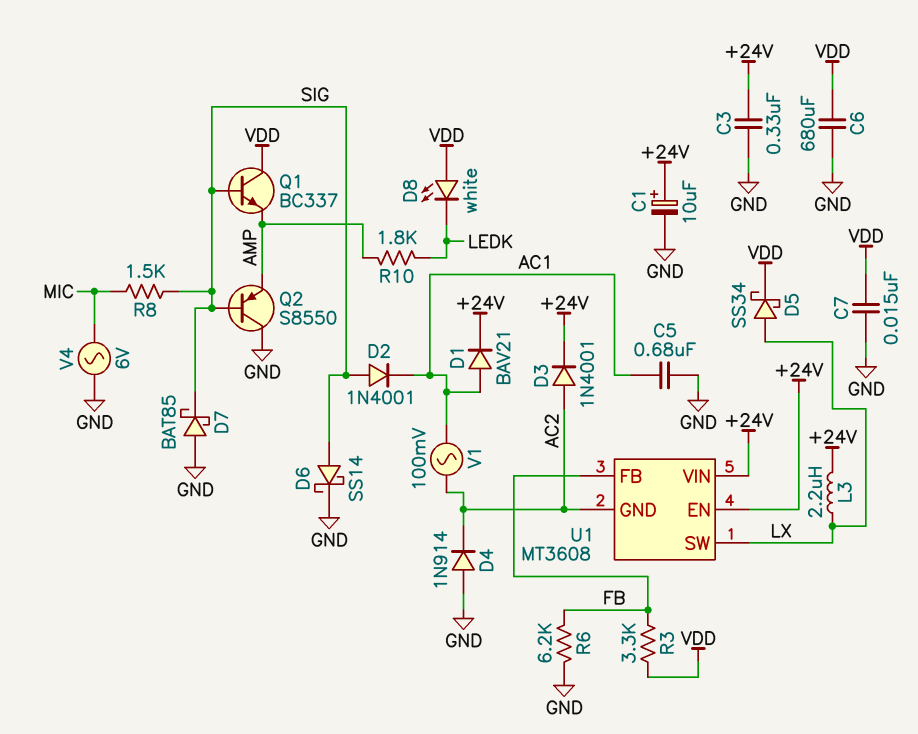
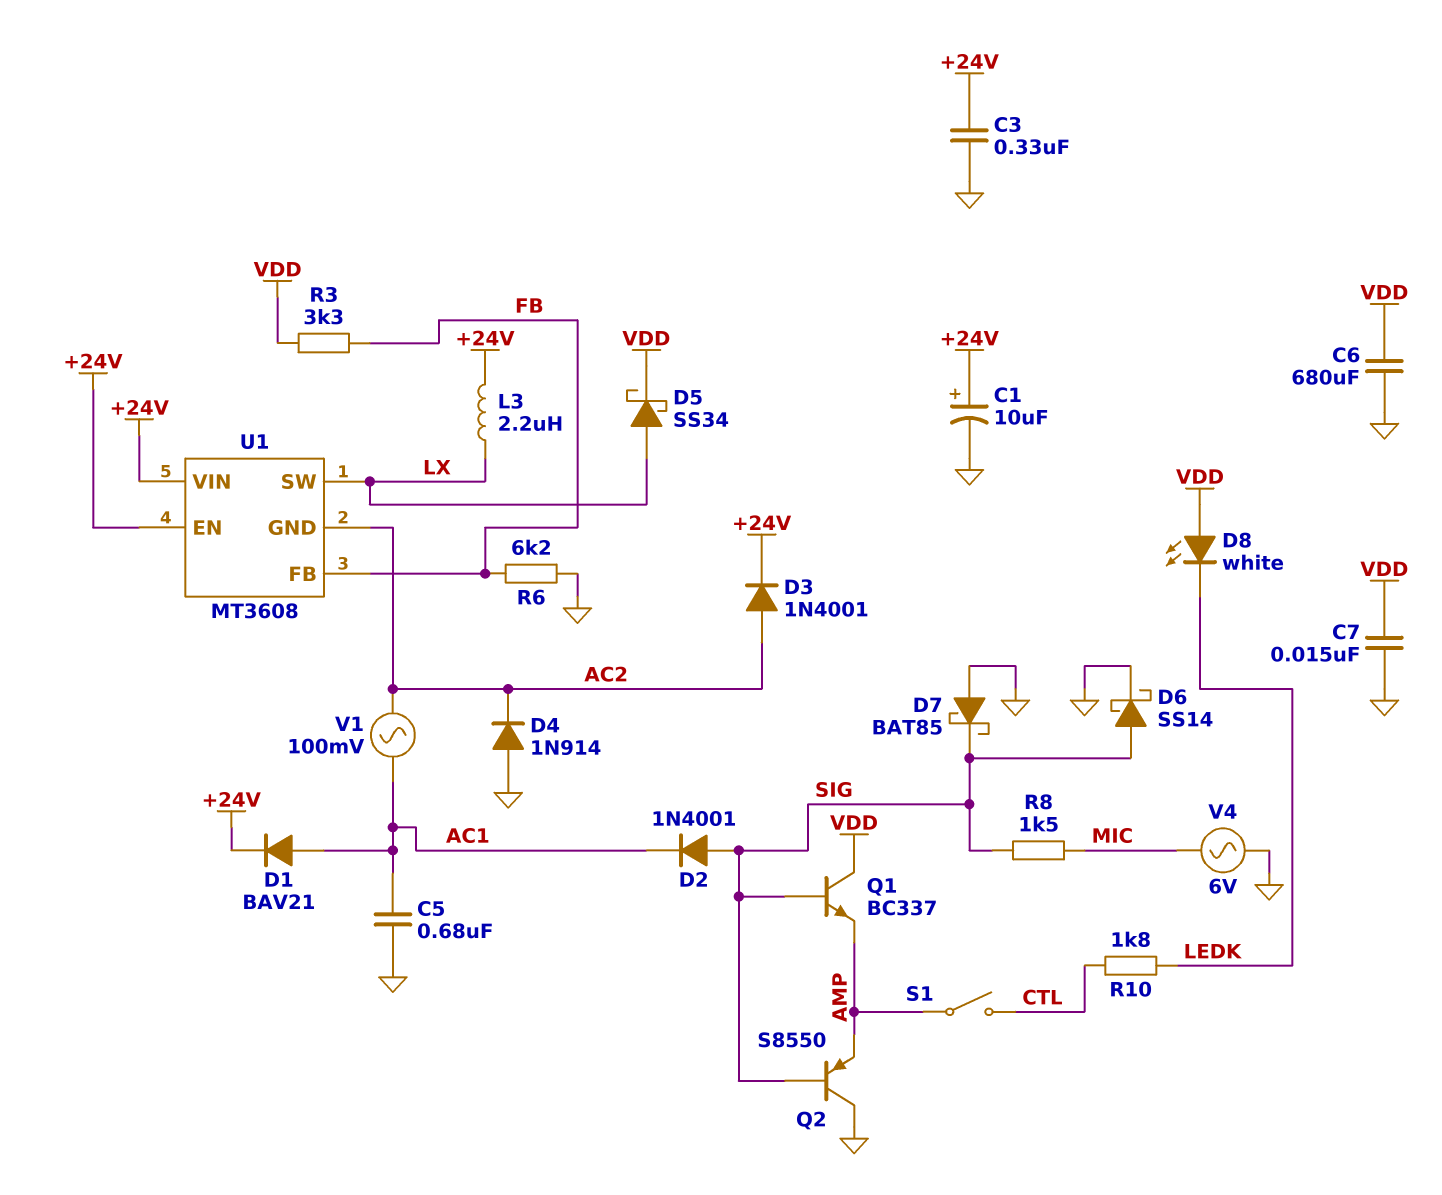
R10: 1.8k (AMP, LEDK) -> 1.8k (CTL, LEDK)
S1: none -> switch (AMP, CTL)

